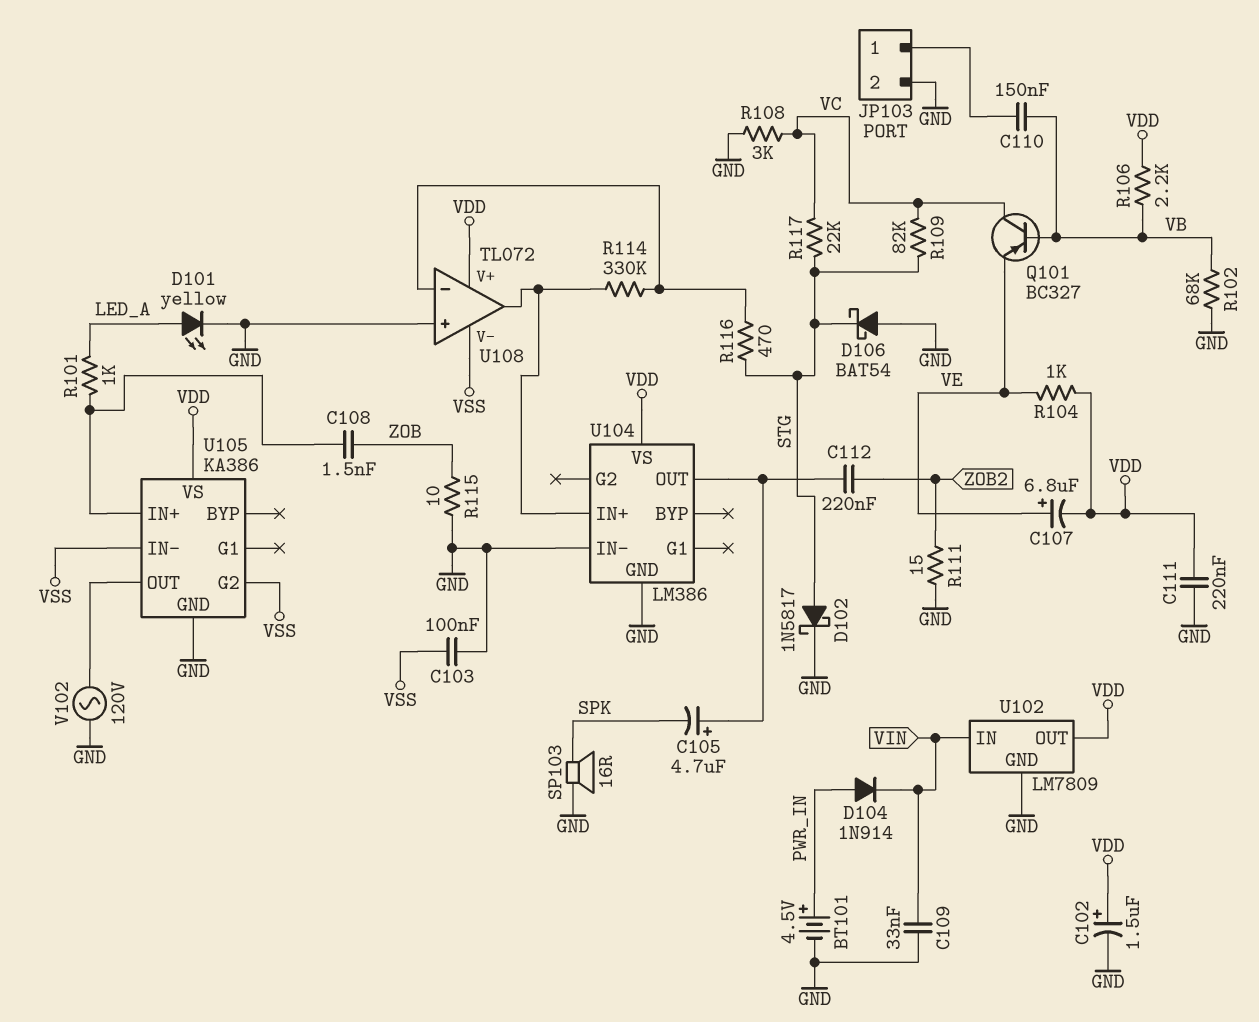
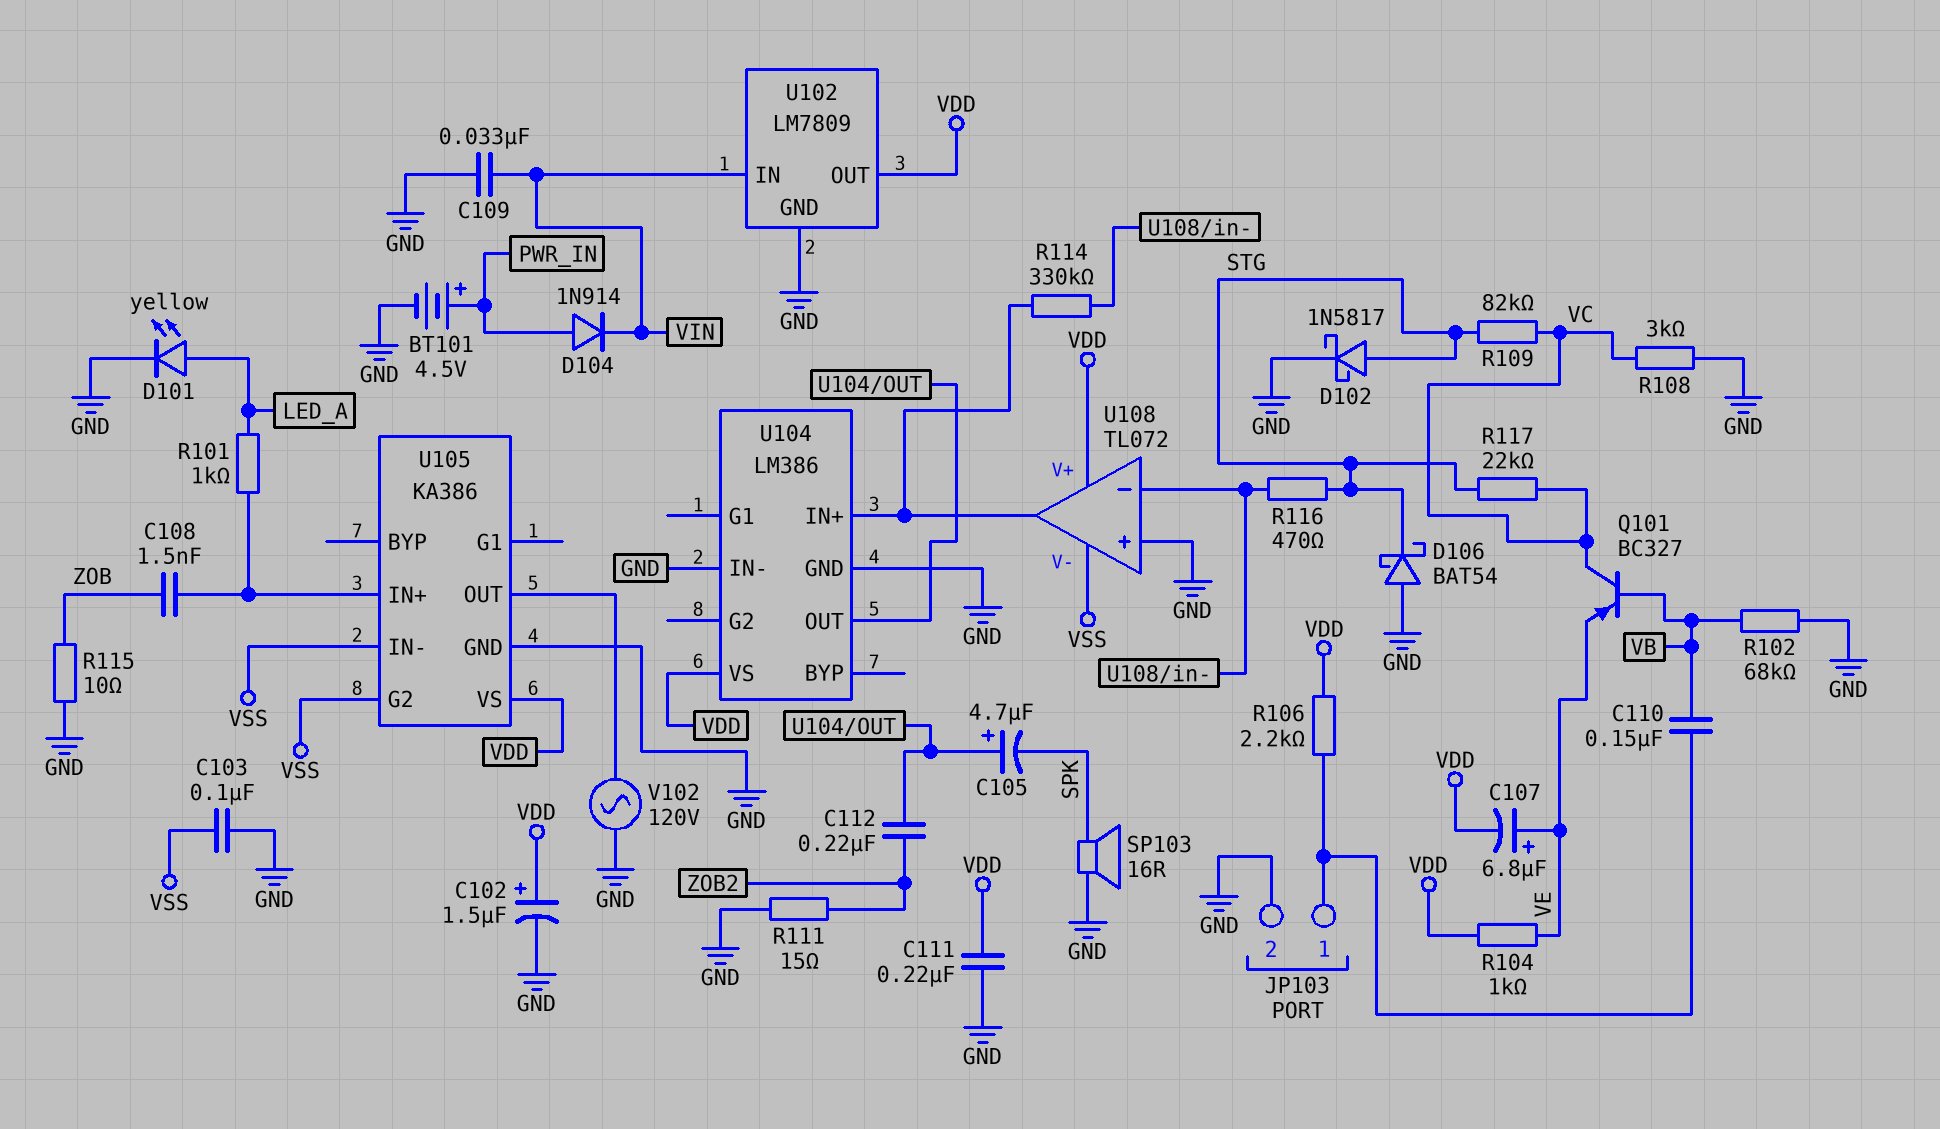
R106: 2.2k (VB, VDD) -> 2.2k (JP103/1, VDD)

